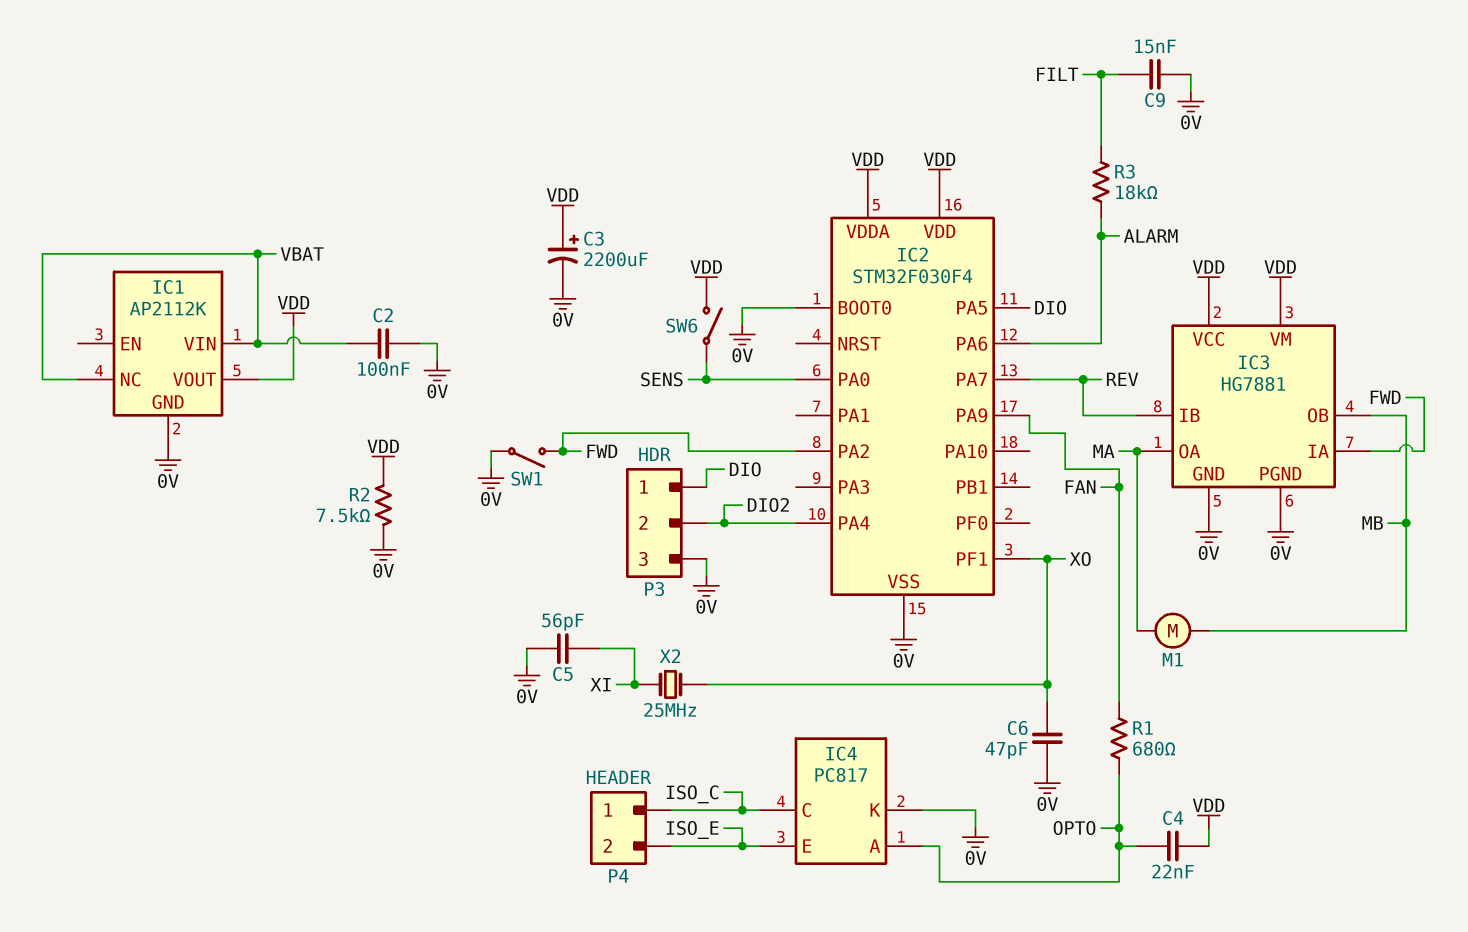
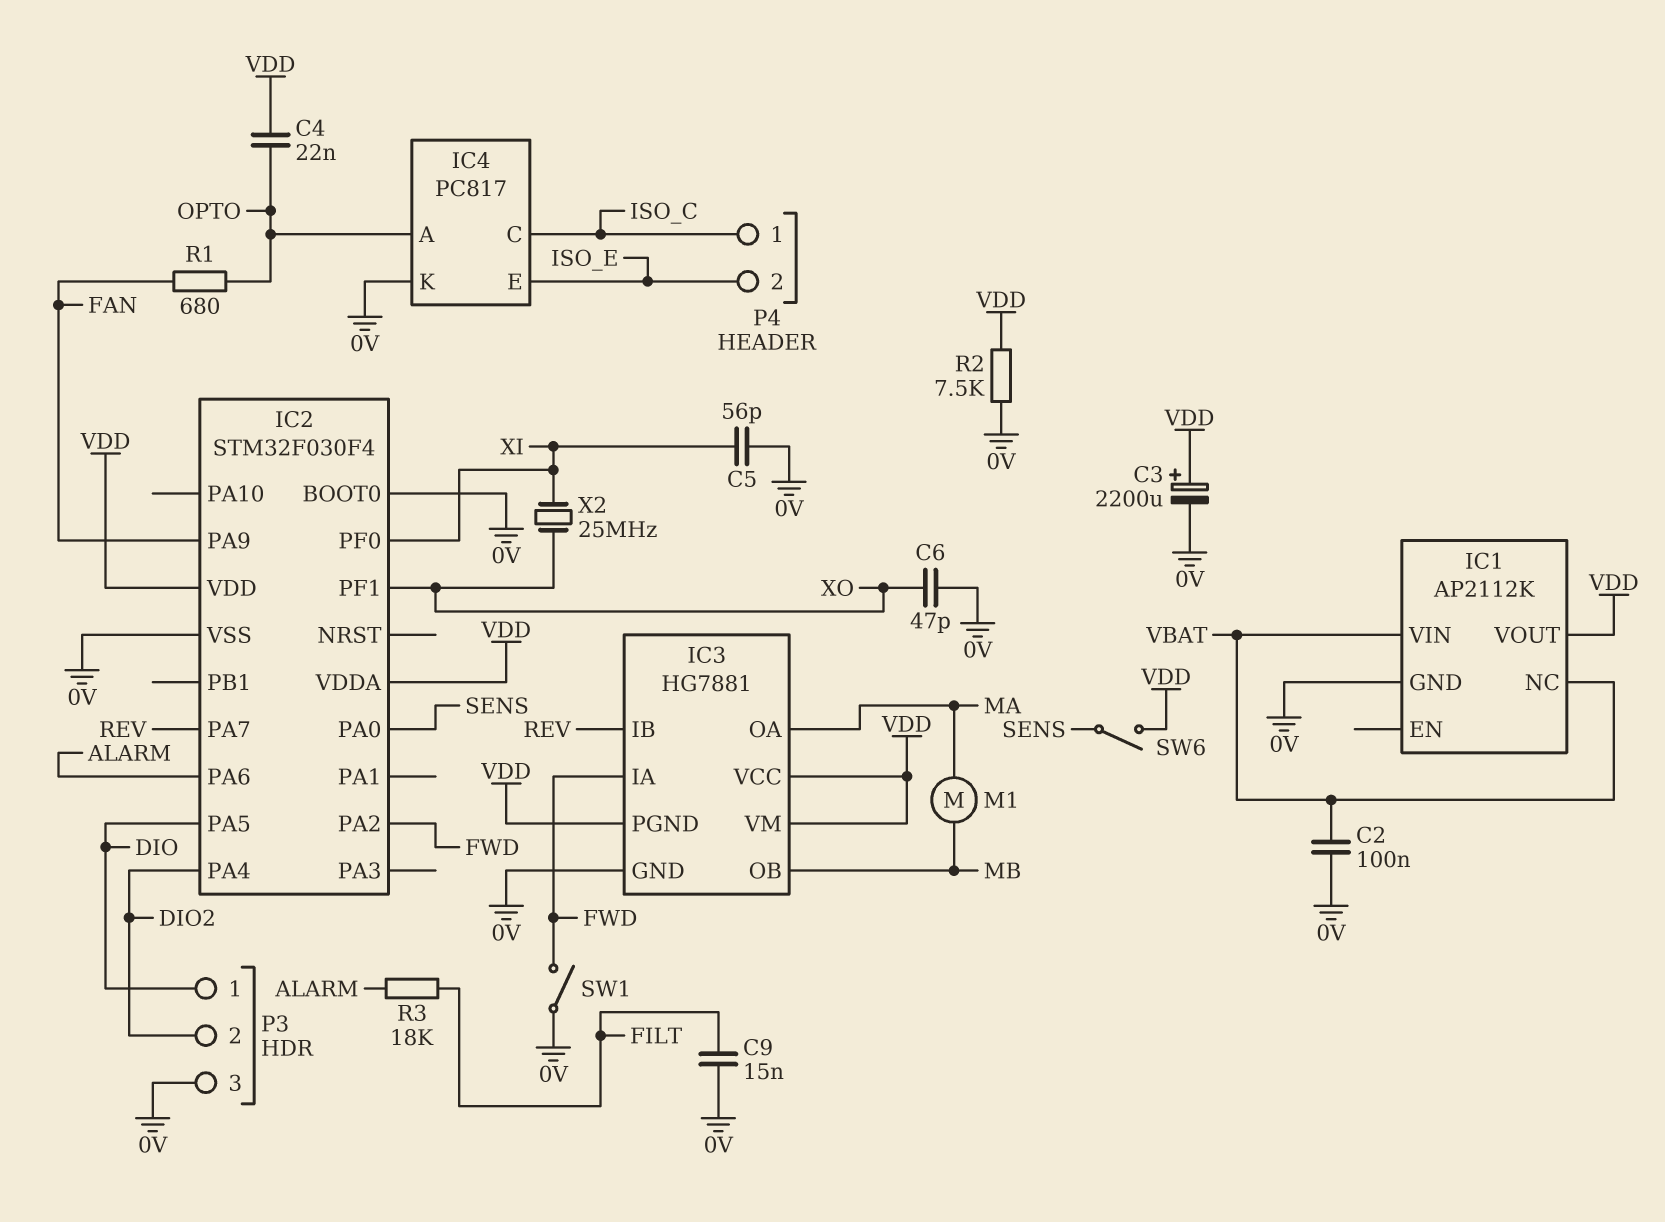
IC2 pin PF0: none -> XI
IC3 pin PGND: 0V -> VDD

